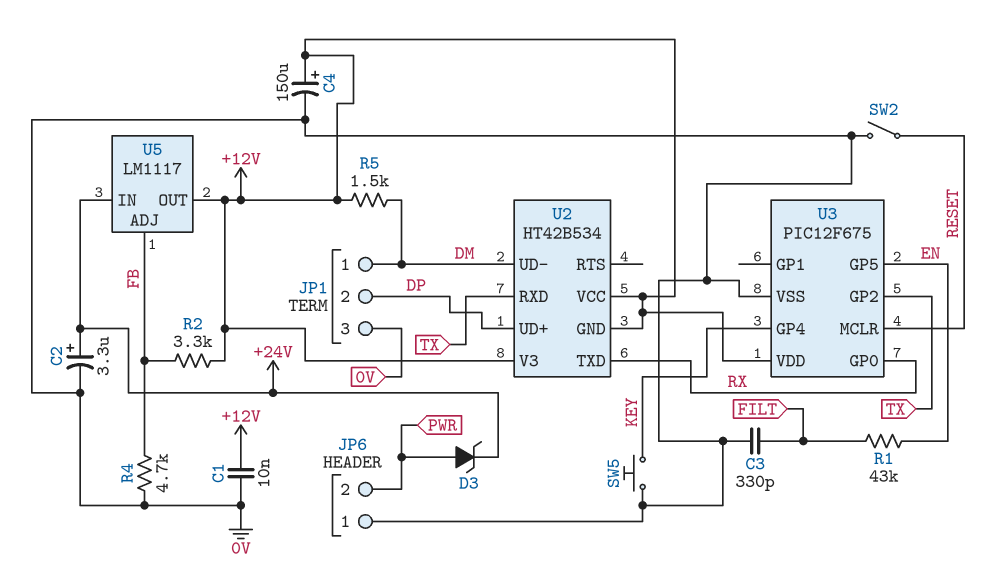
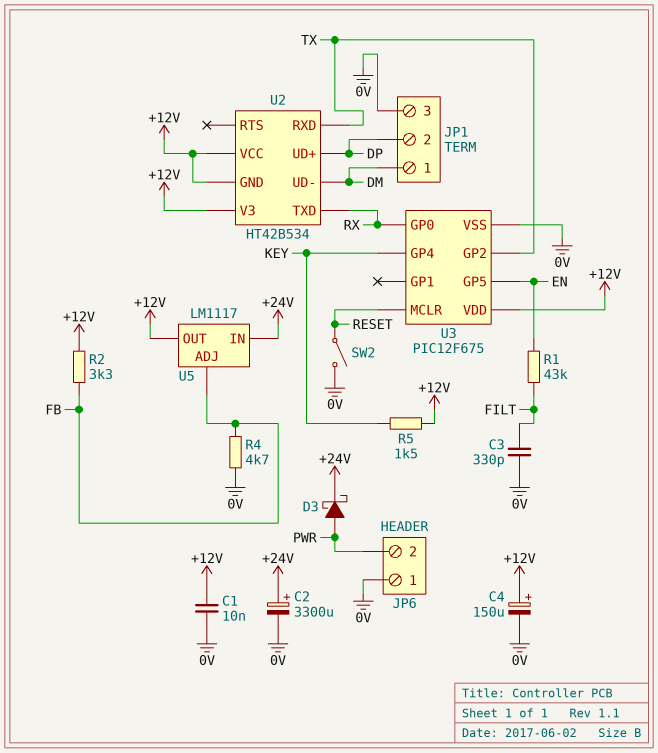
C2: 3.3uF (plus +24V, minus 0V) -> 3300uF (plus +24V, minus 0V)
D3: zener (A PWR, K +24V) -> schottky (A PWR, K +24V)
R5: 1.5k (+12V, DM) -> 1.5k (+12V, KEY)
SW5: button (0V, KEY) -> none

